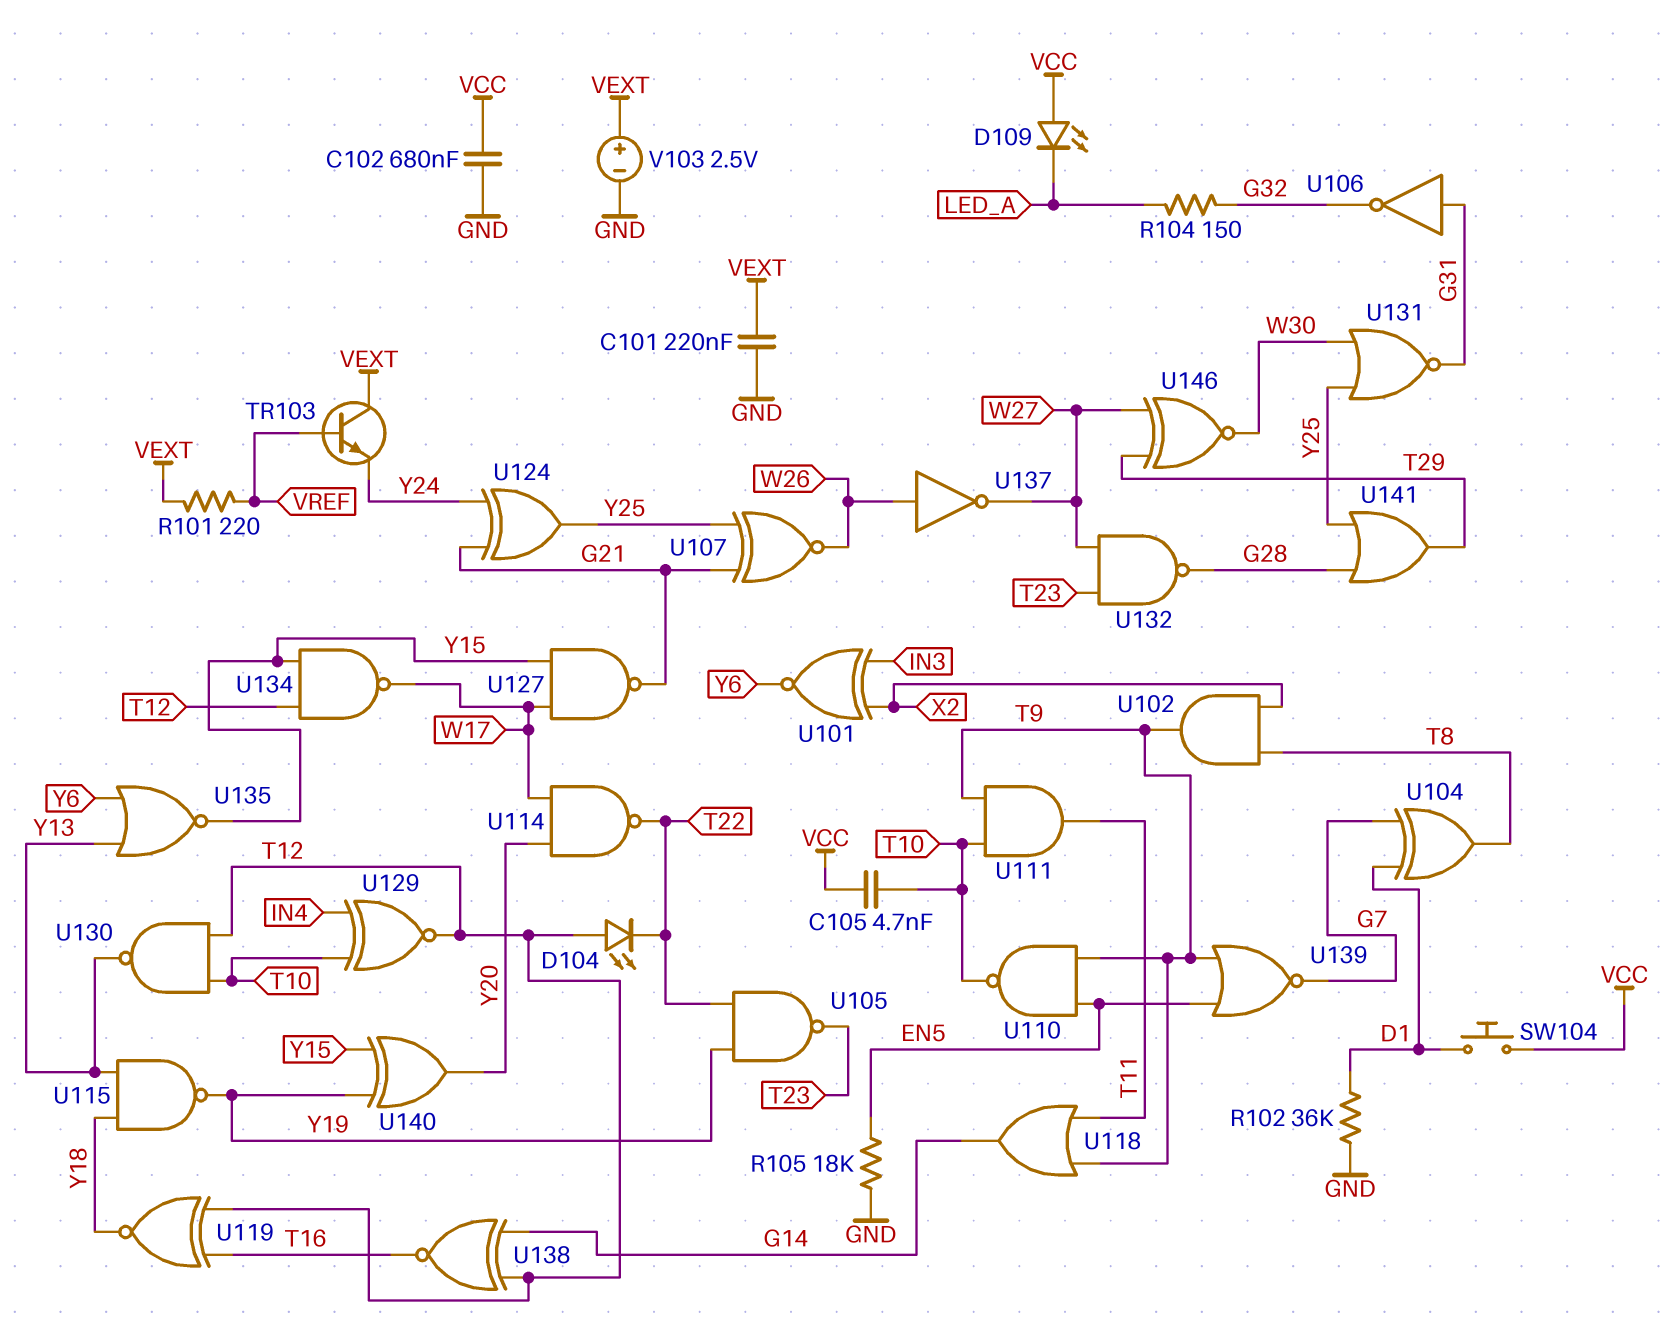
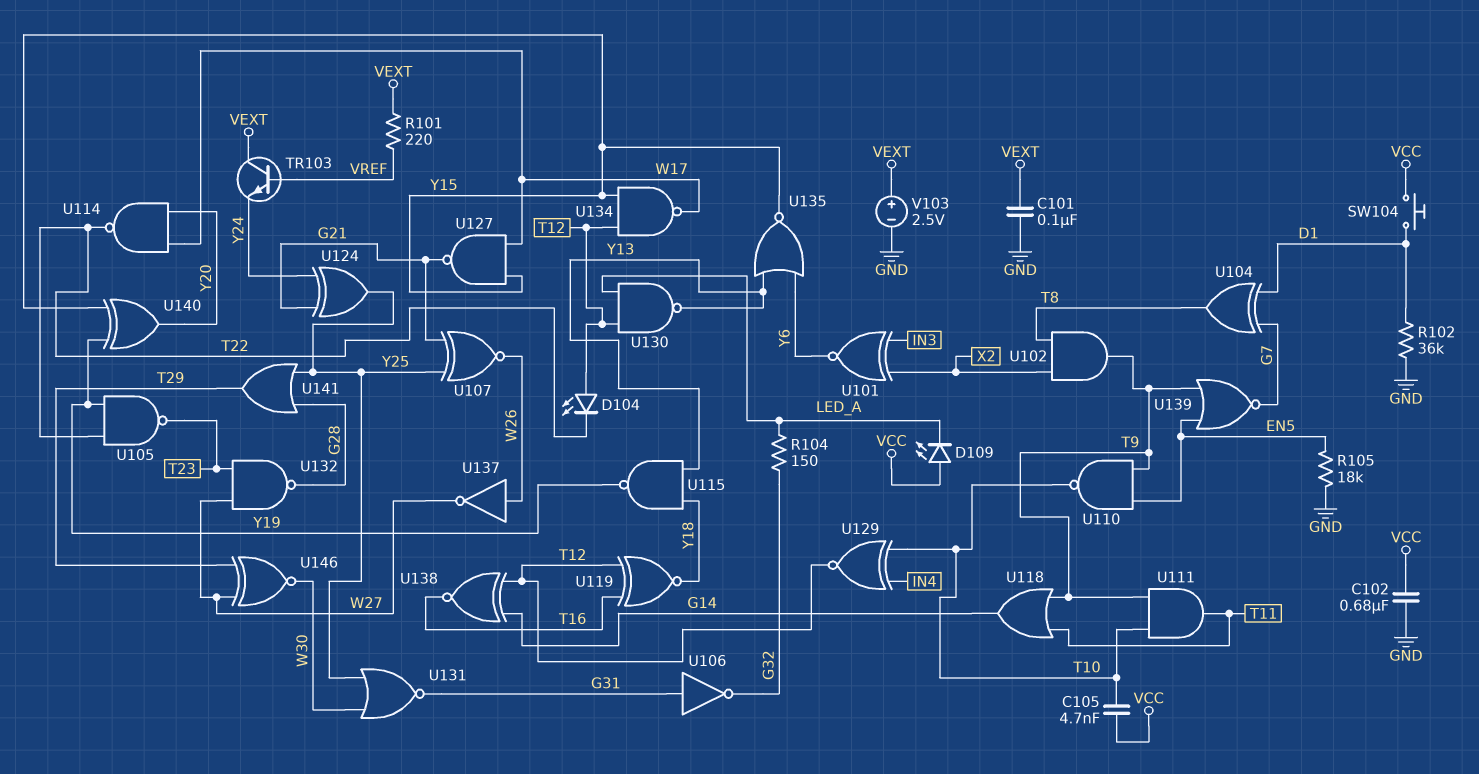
C101: 220nF (GND, VEXT) -> 100nF (GND, VEXT)
U130: NAND (in T10, in T12, out Y13) -> NAND (in LED_A, in T12, out Y13)

